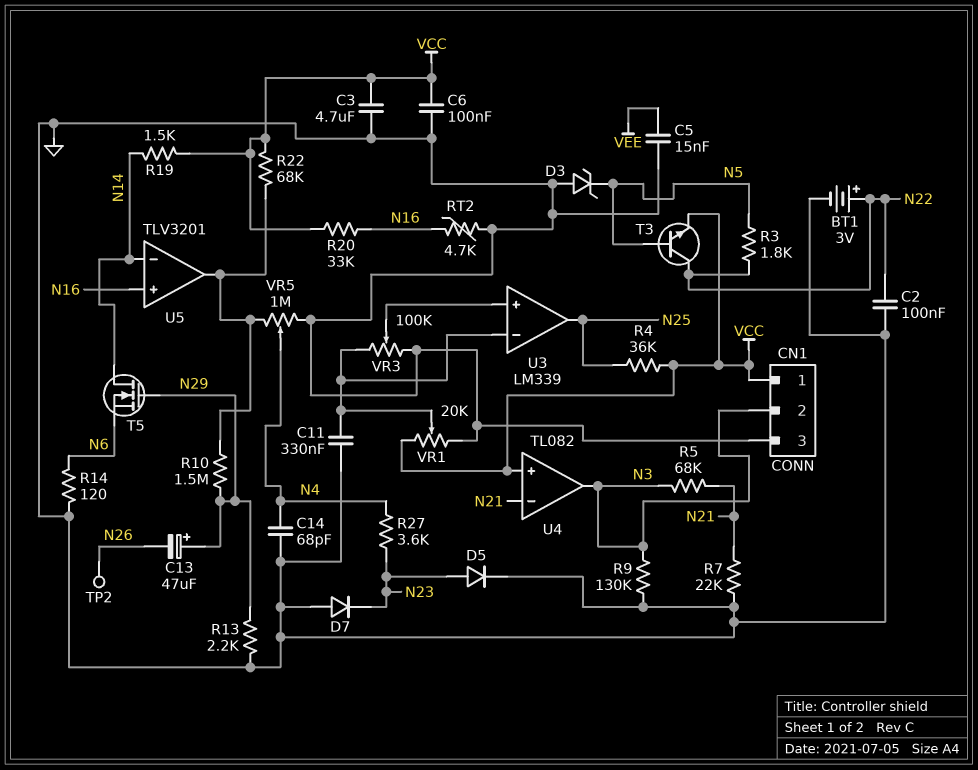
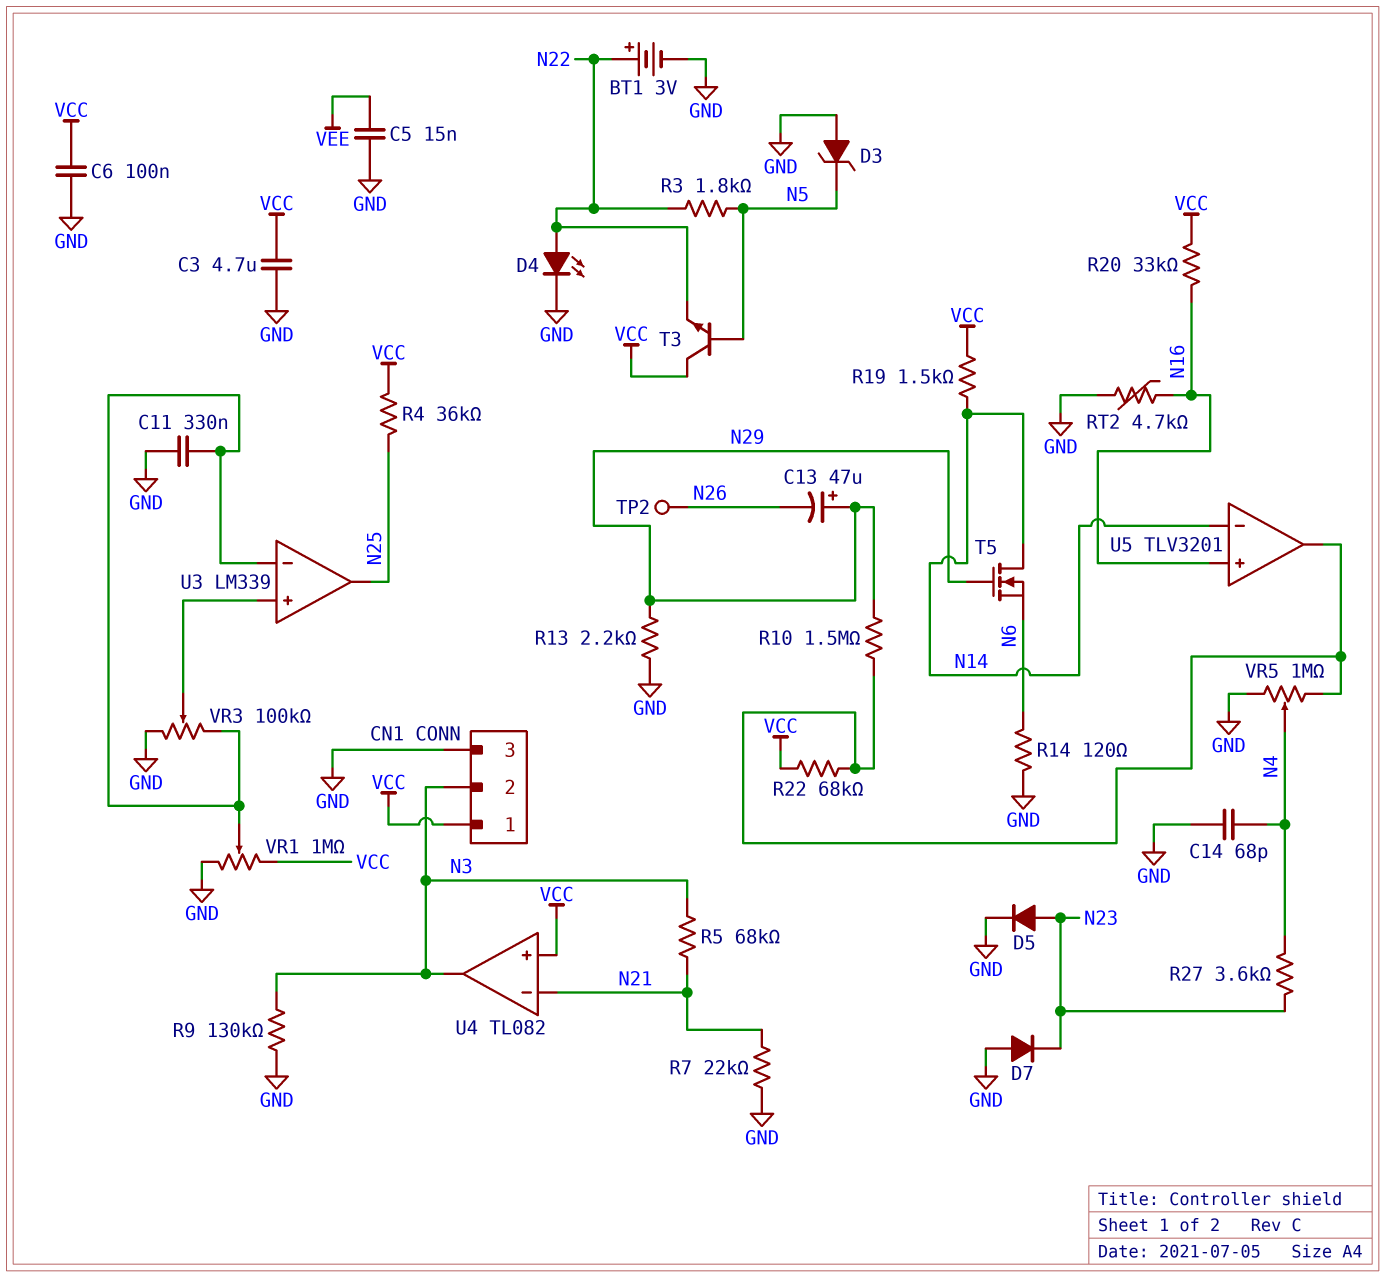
C2: 100nF (GND, N22) -> none
D4: none -> LED (A N22, K GND)
T3: NPN (B N5, C N22, E VCC) -> NPN (B N5, C VCC, E N22)
VR1: 20k (GND, VCC, wiper U3/in-) -> 1M (GND, VCC, wiper U3/in-)

